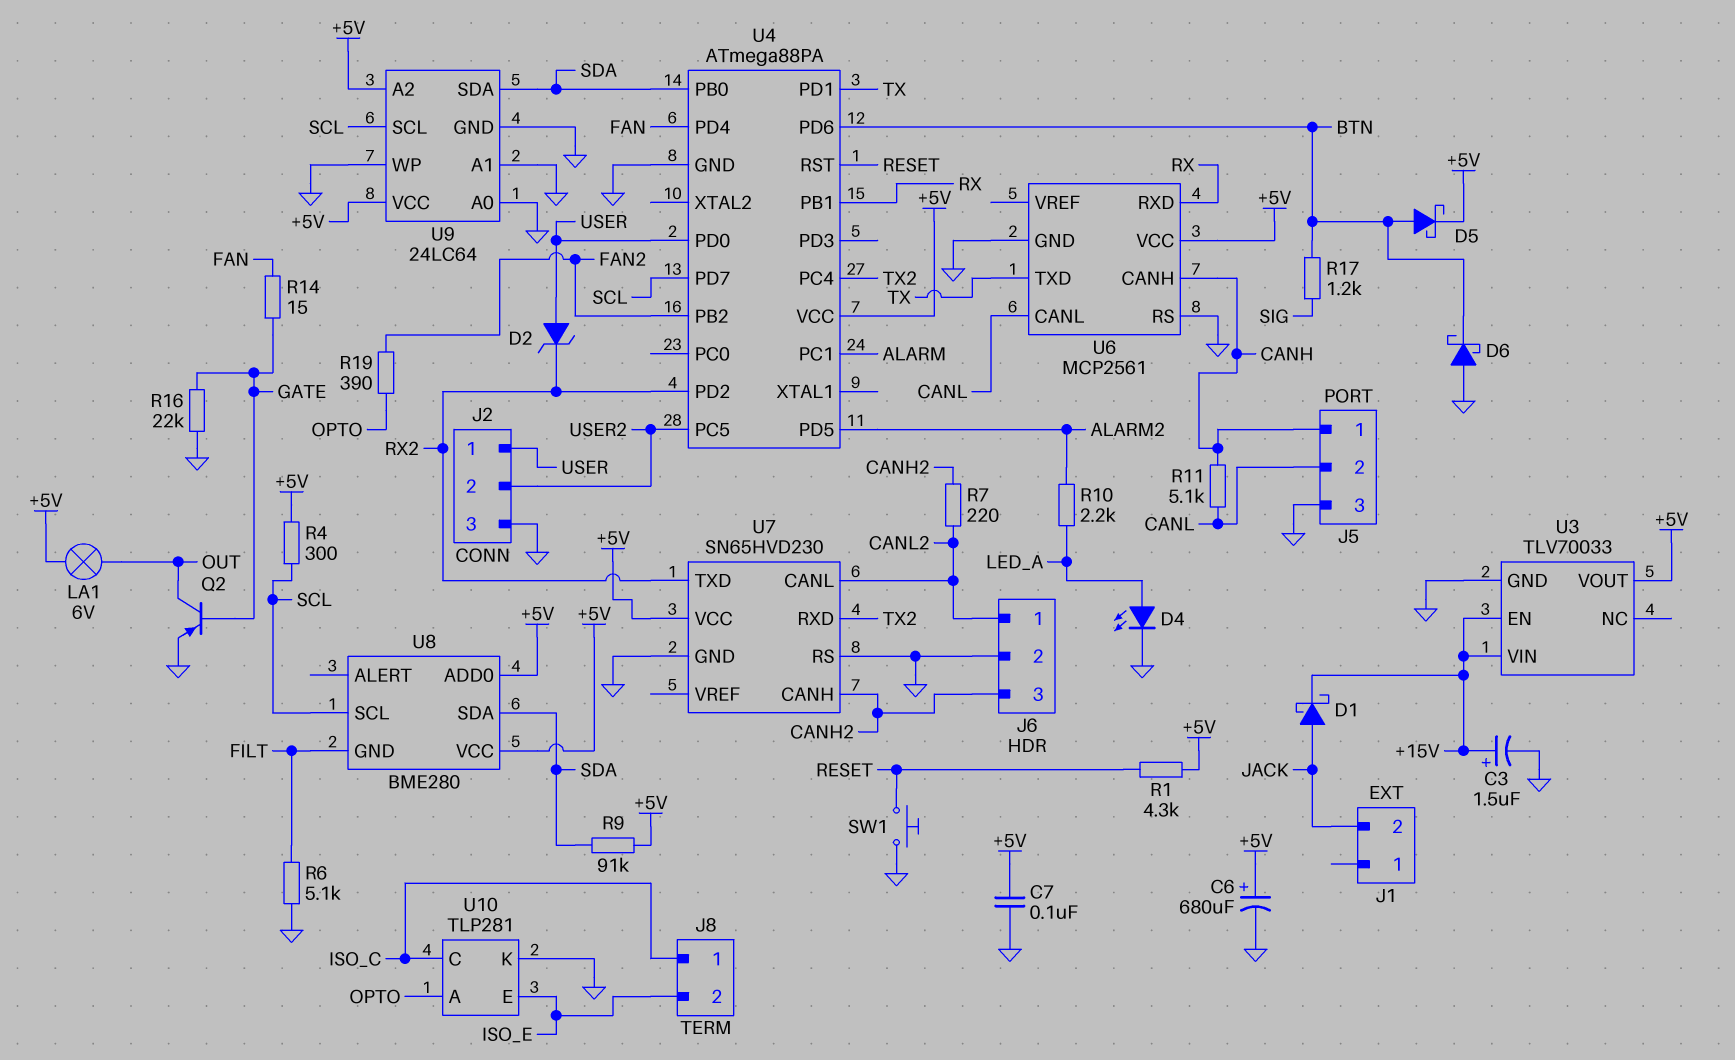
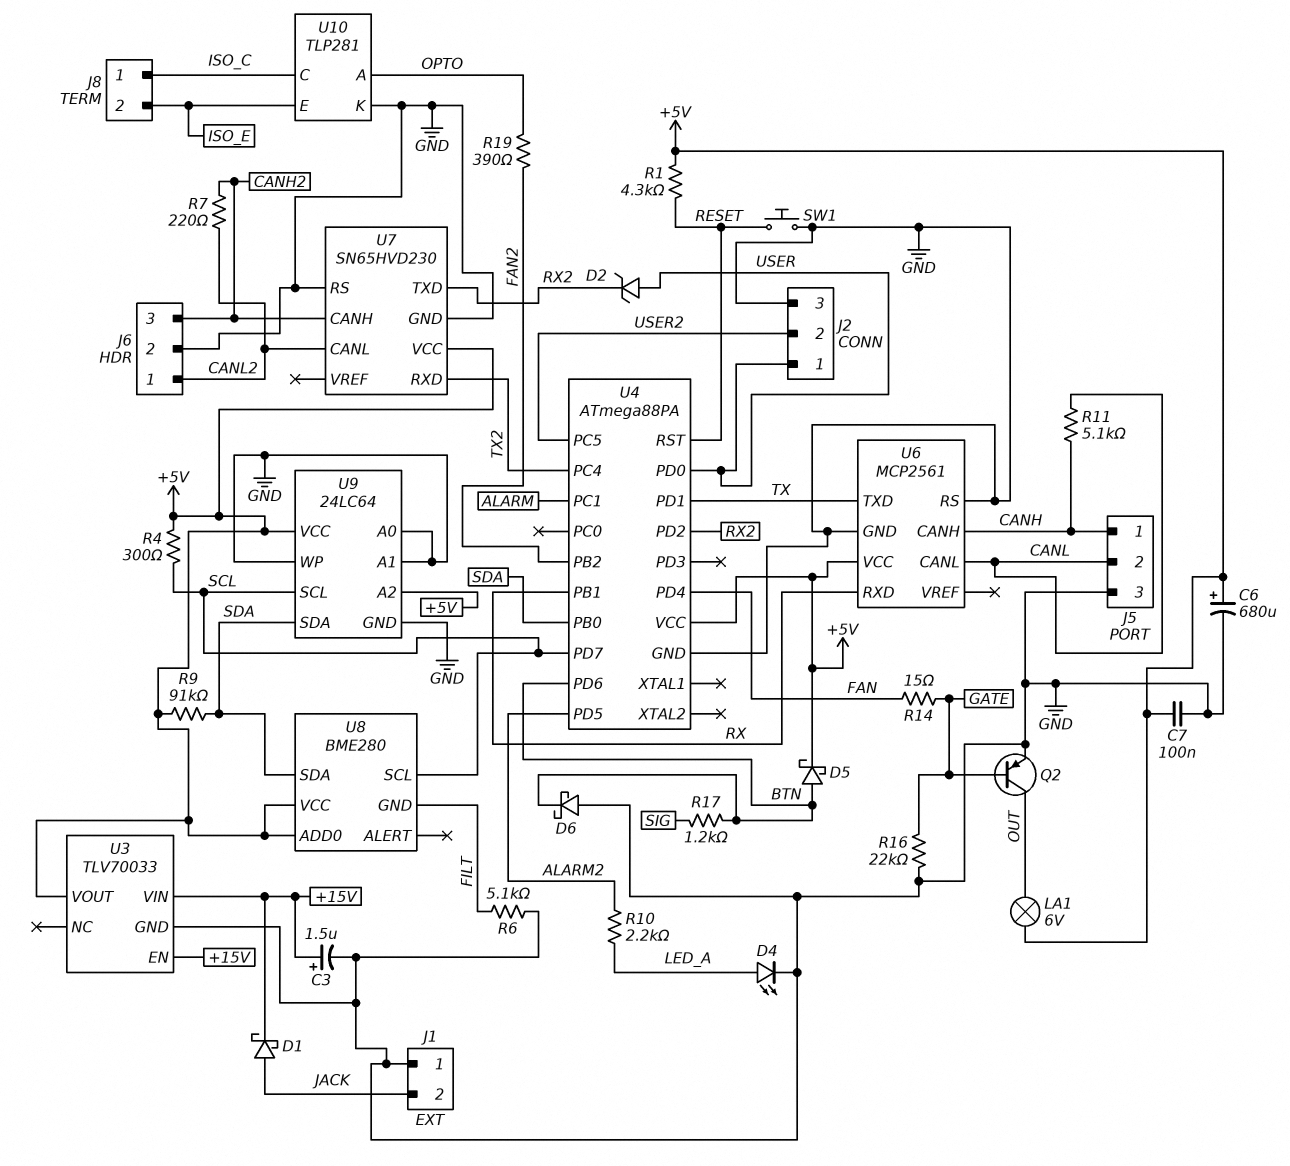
J1 pin 1: none -> GND

